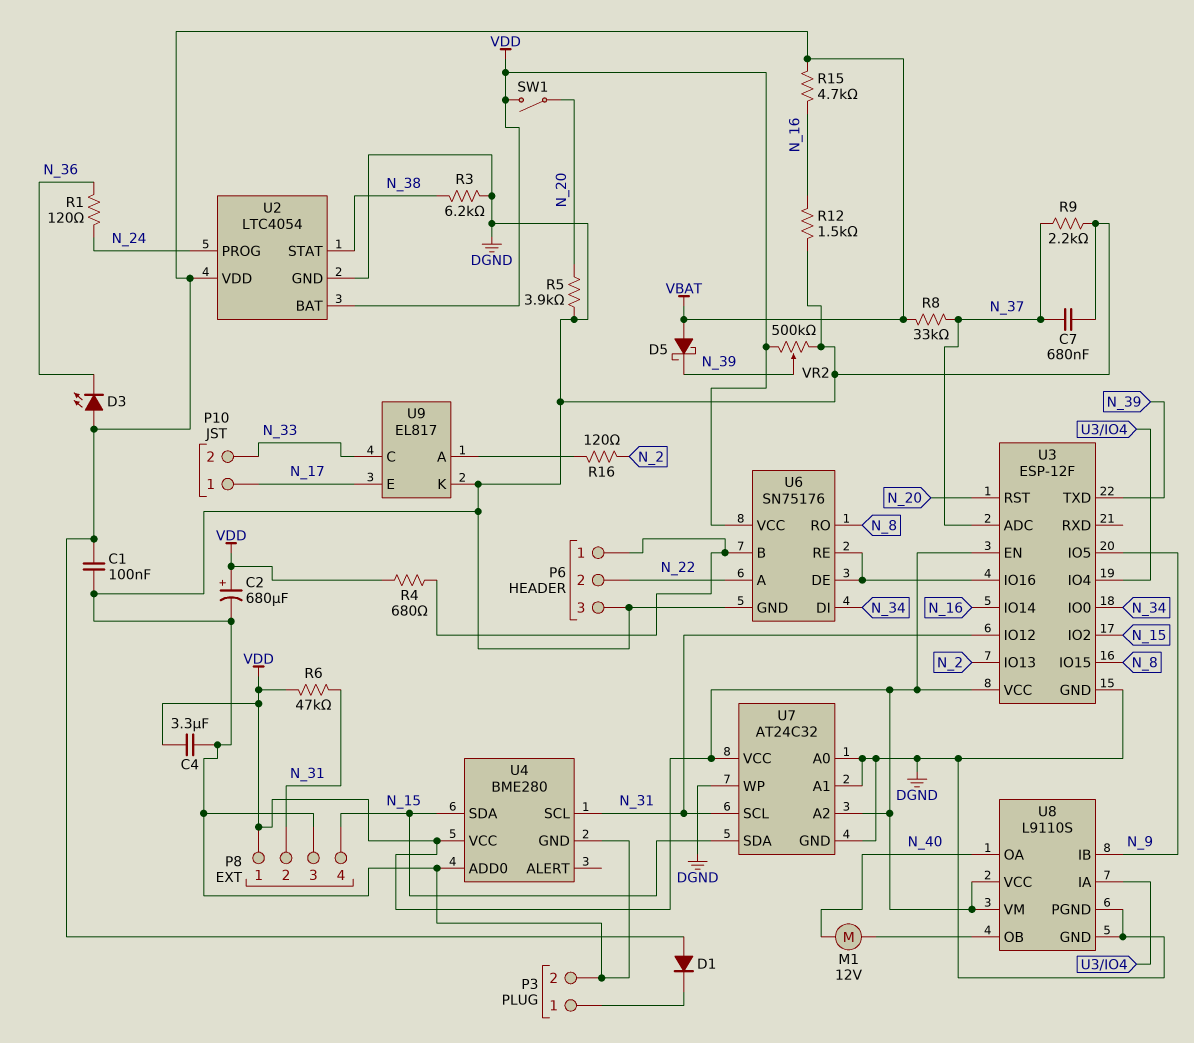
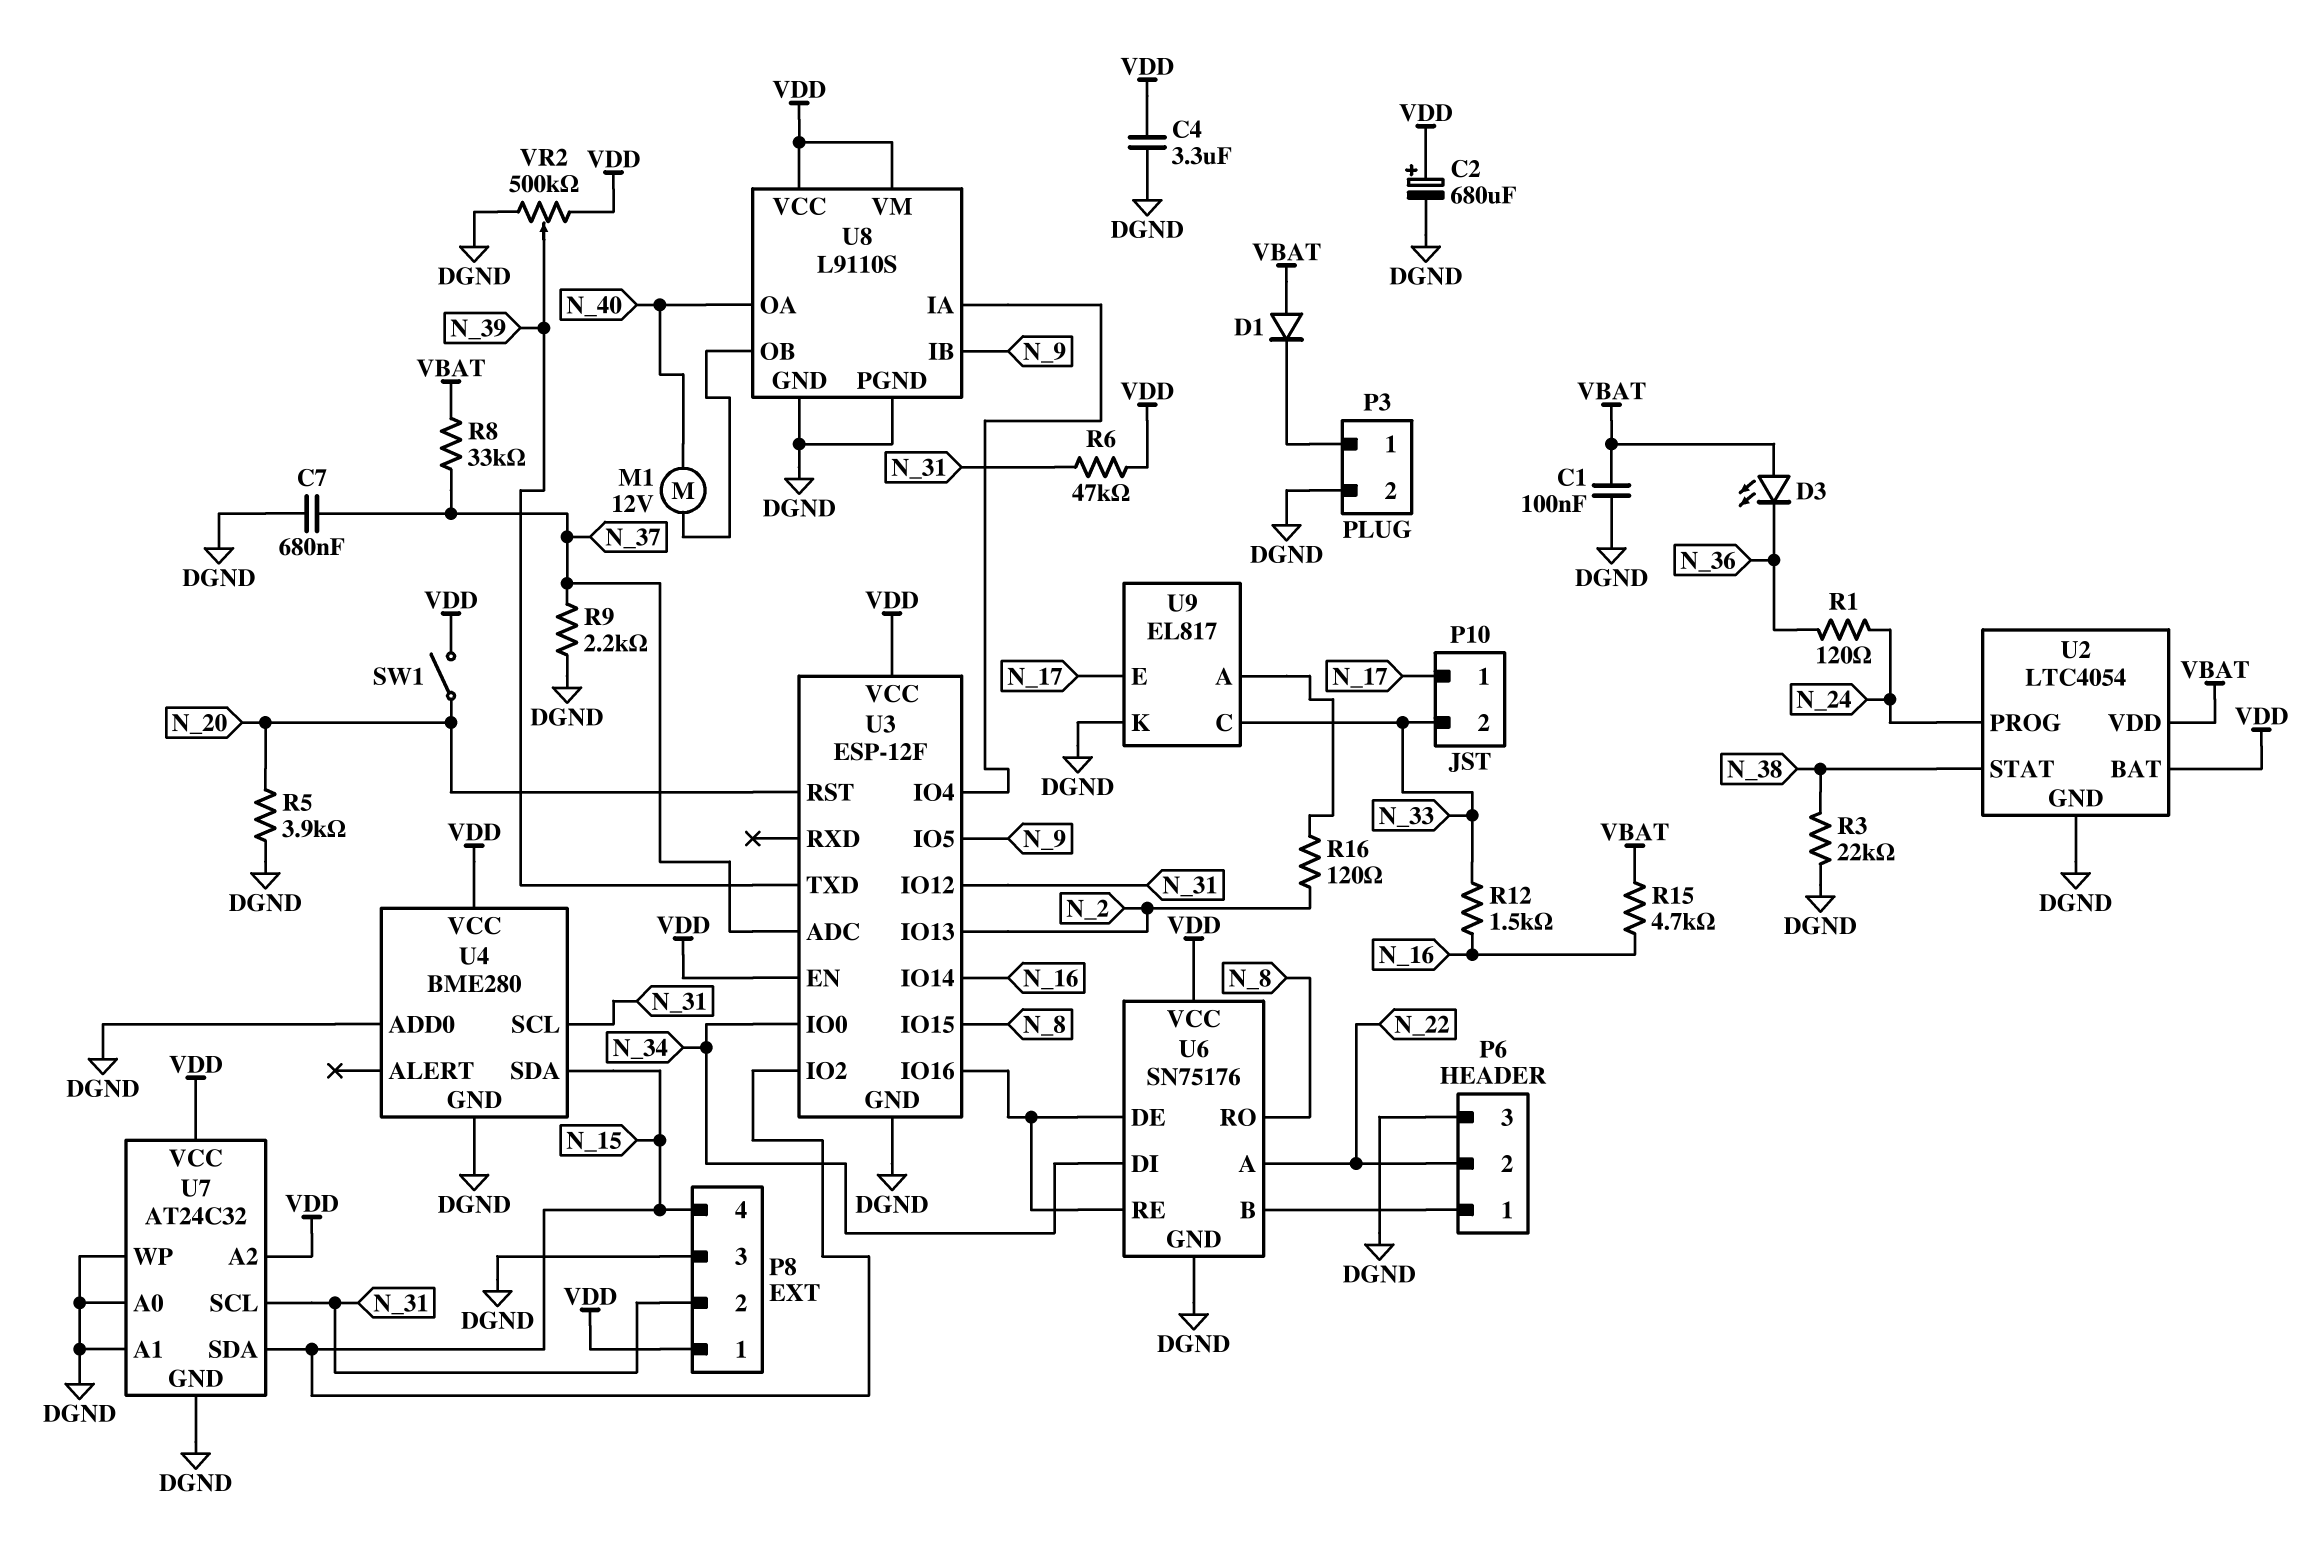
D5: schottky (A VBAT, K N_39) -> none
R3: 6.2k (DGND, N_38) -> 22k (DGND, N_38)
R4: 680 (P6/1, VDD) -> none
R12: 1.5k (DGND, N_16) -> 1.5k (N_16, N_33)

